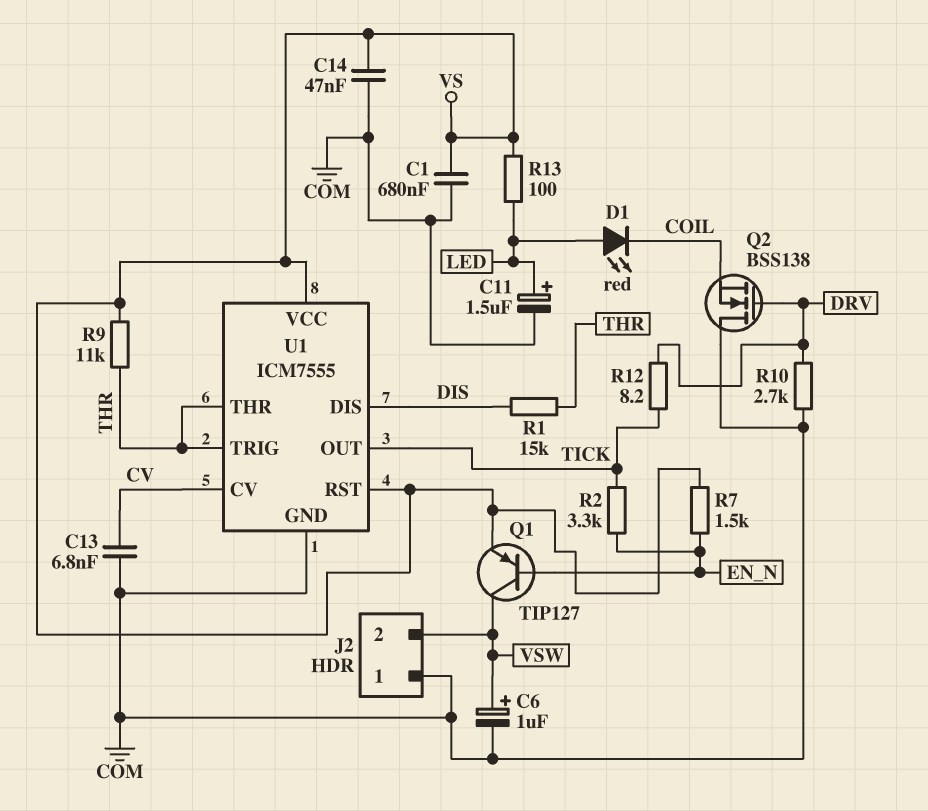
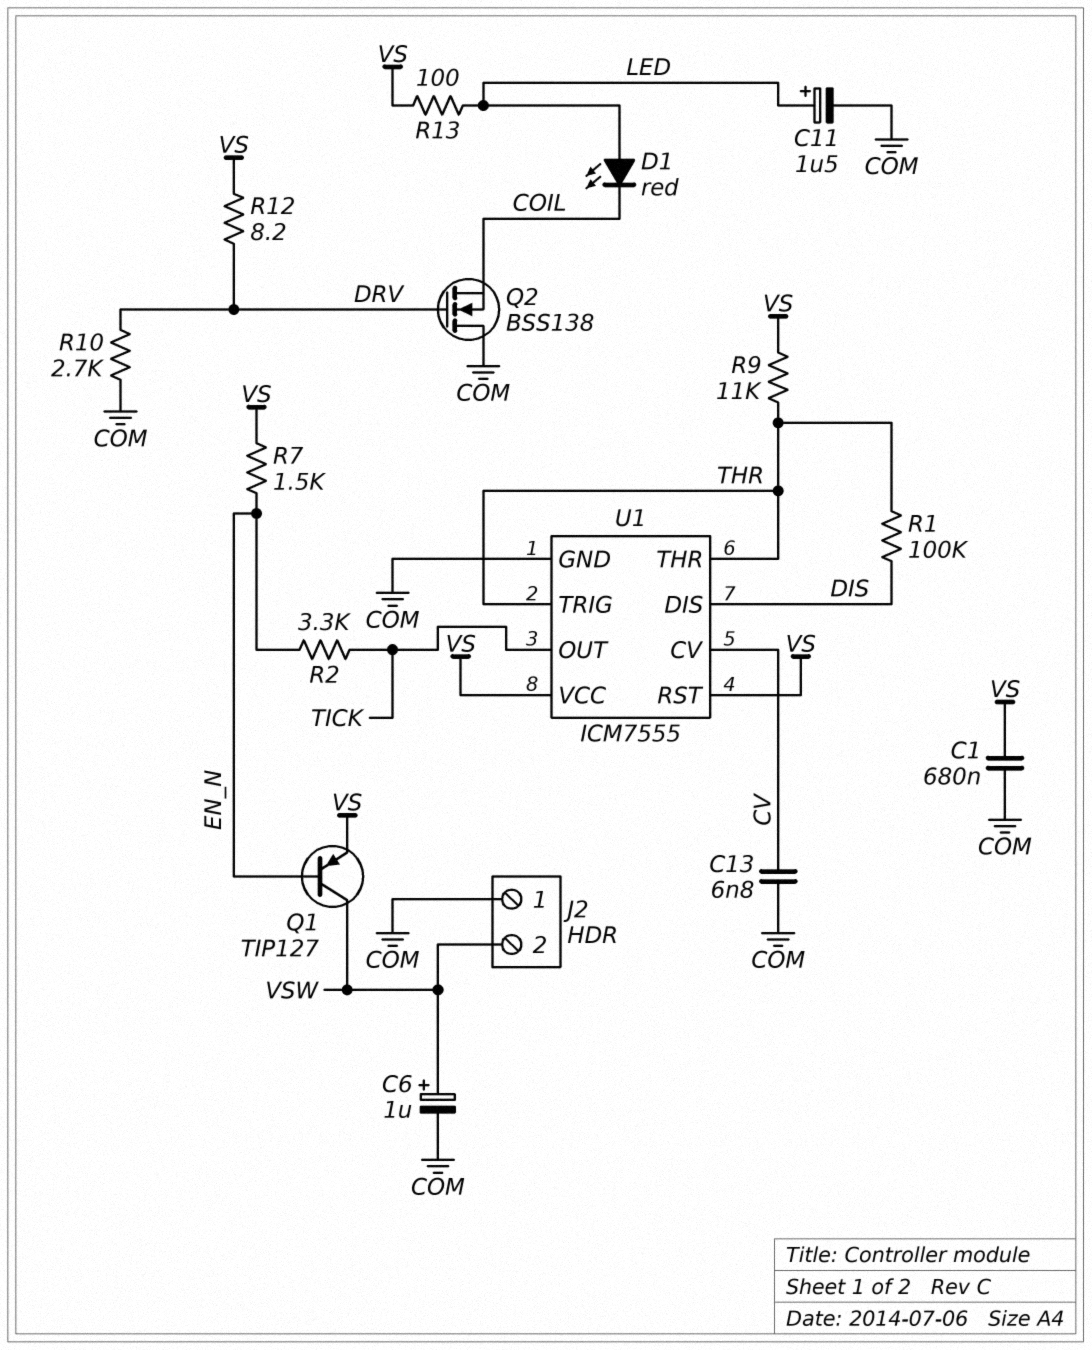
C14: 47nF (COM, VS) -> none
R1: 15k (DIS, THR) -> 100k (DIS, THR)
R12: 8.2 (DRV, TICK) -> 8.2 (DRV, VS)

